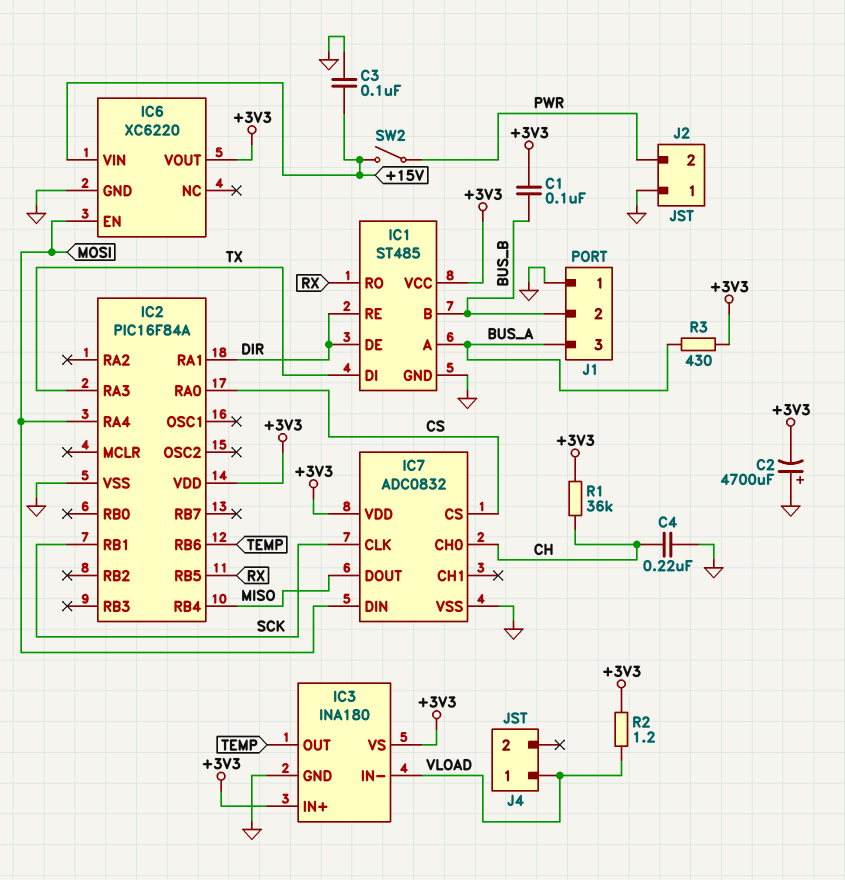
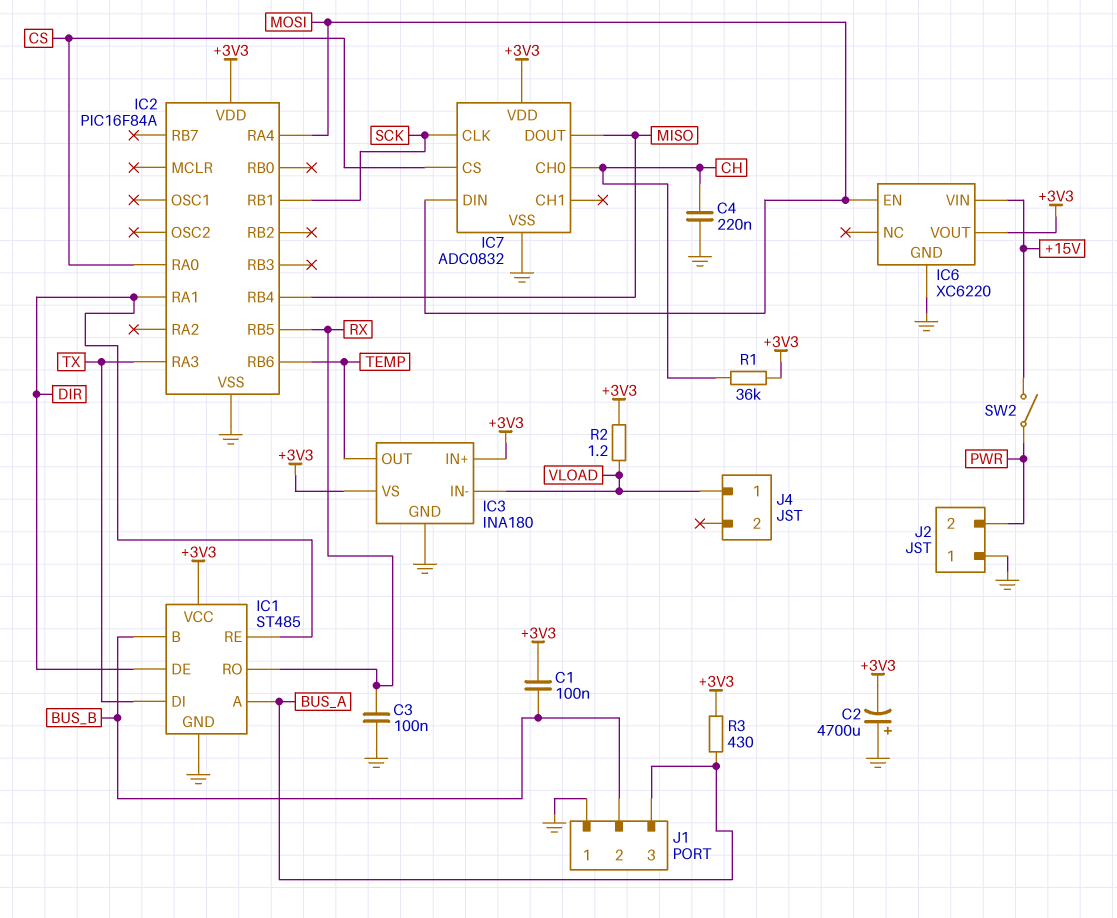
C3: 100nF (+15V, GND) -> 100nF (GND, RX)

